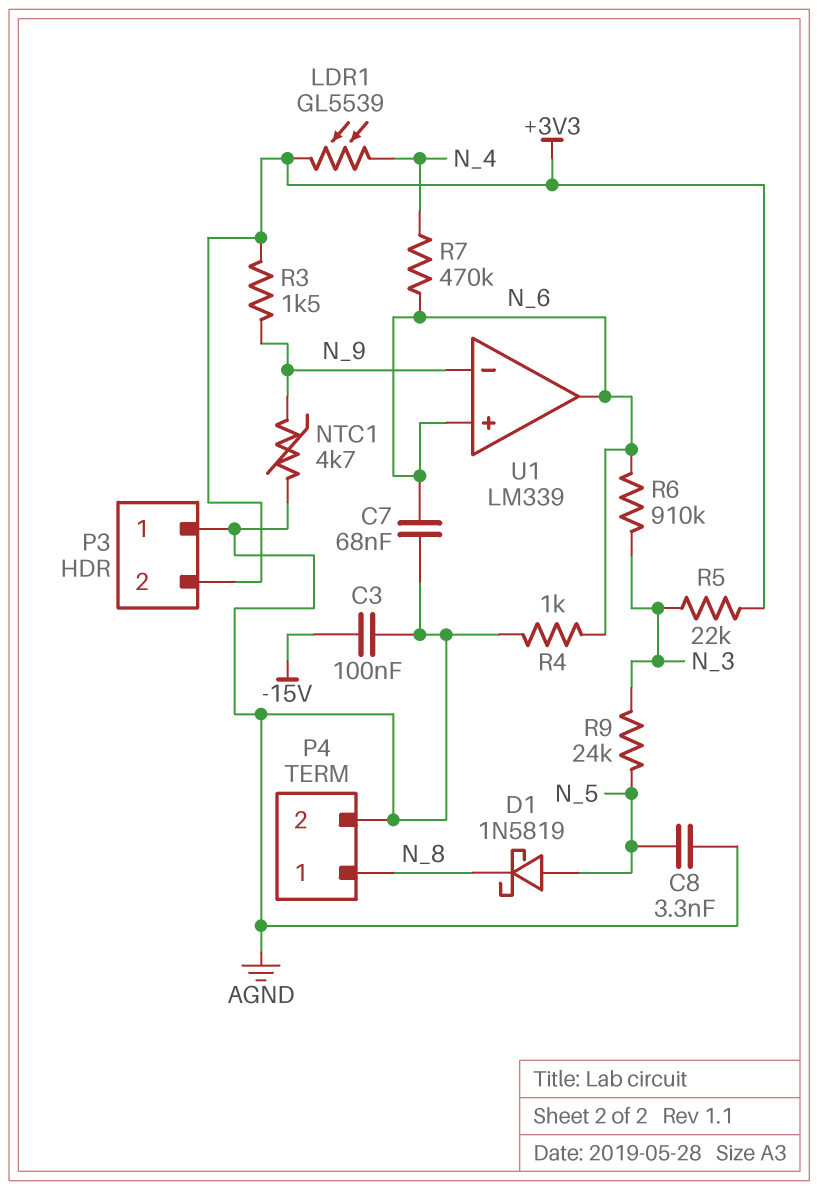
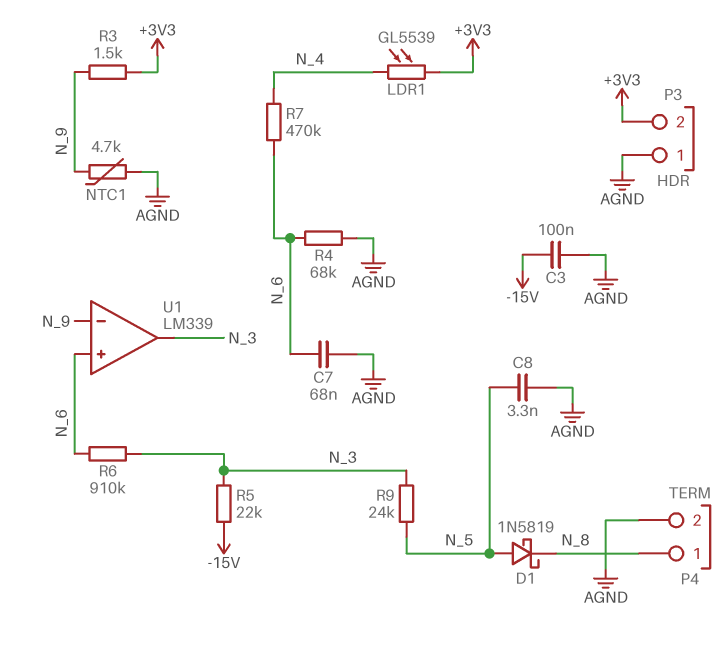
R4: 1k (AGND, N_6) -> 68k (AGND, N_6)
R5: 22k (+3V3, N_3) -> 22k (-15V, N_3)
U1 pin out: N_6 -> N_3

